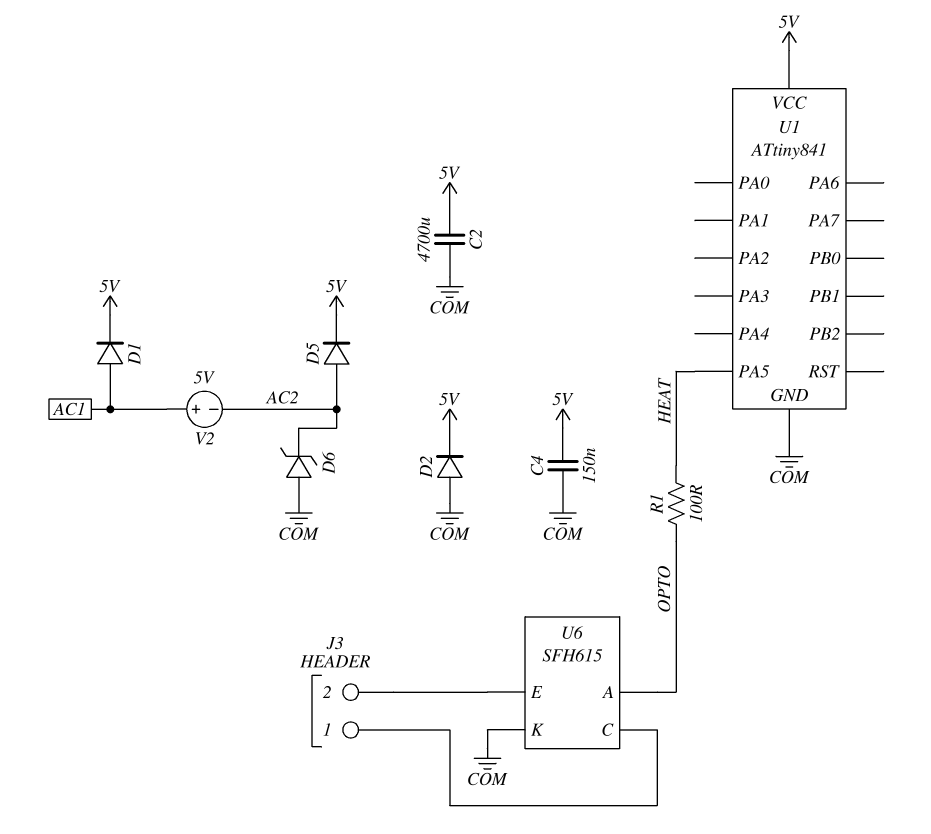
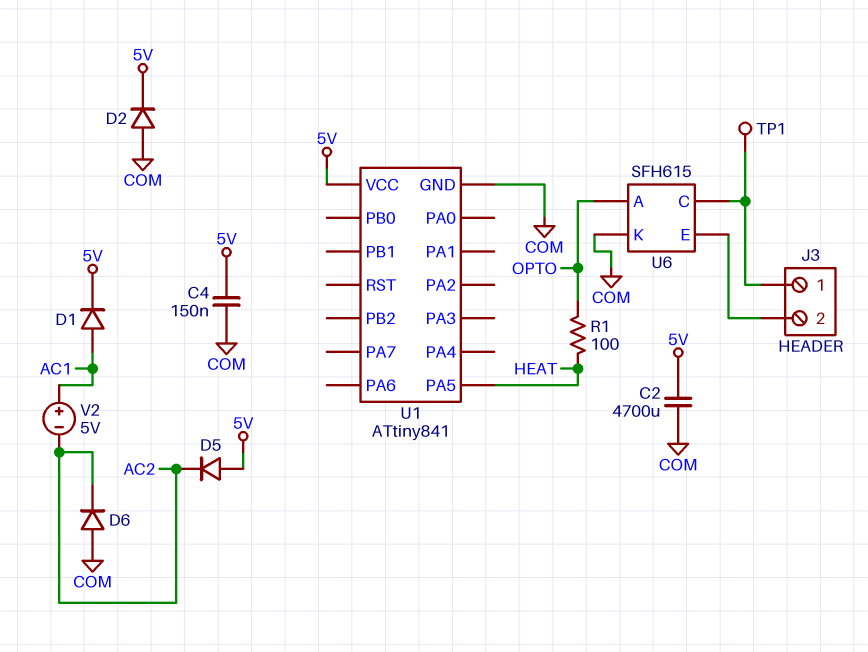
D5: diode (A AC2, K 5V) -> diode (A 5V, K AC2)
D6: zener (A COM, K AC2) -> diode (A COM, K AC2)
TP1: none -> test point (J3/1)

